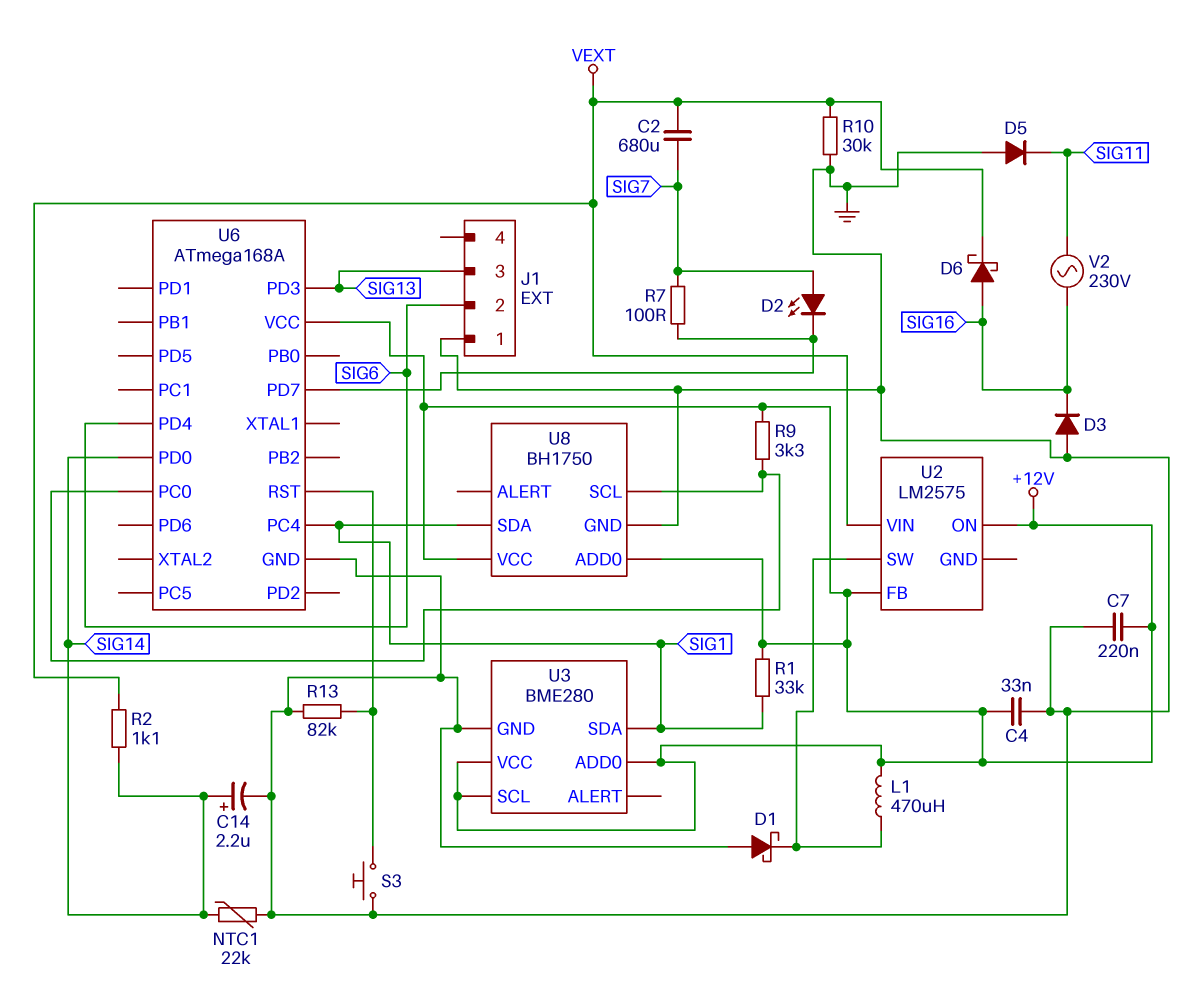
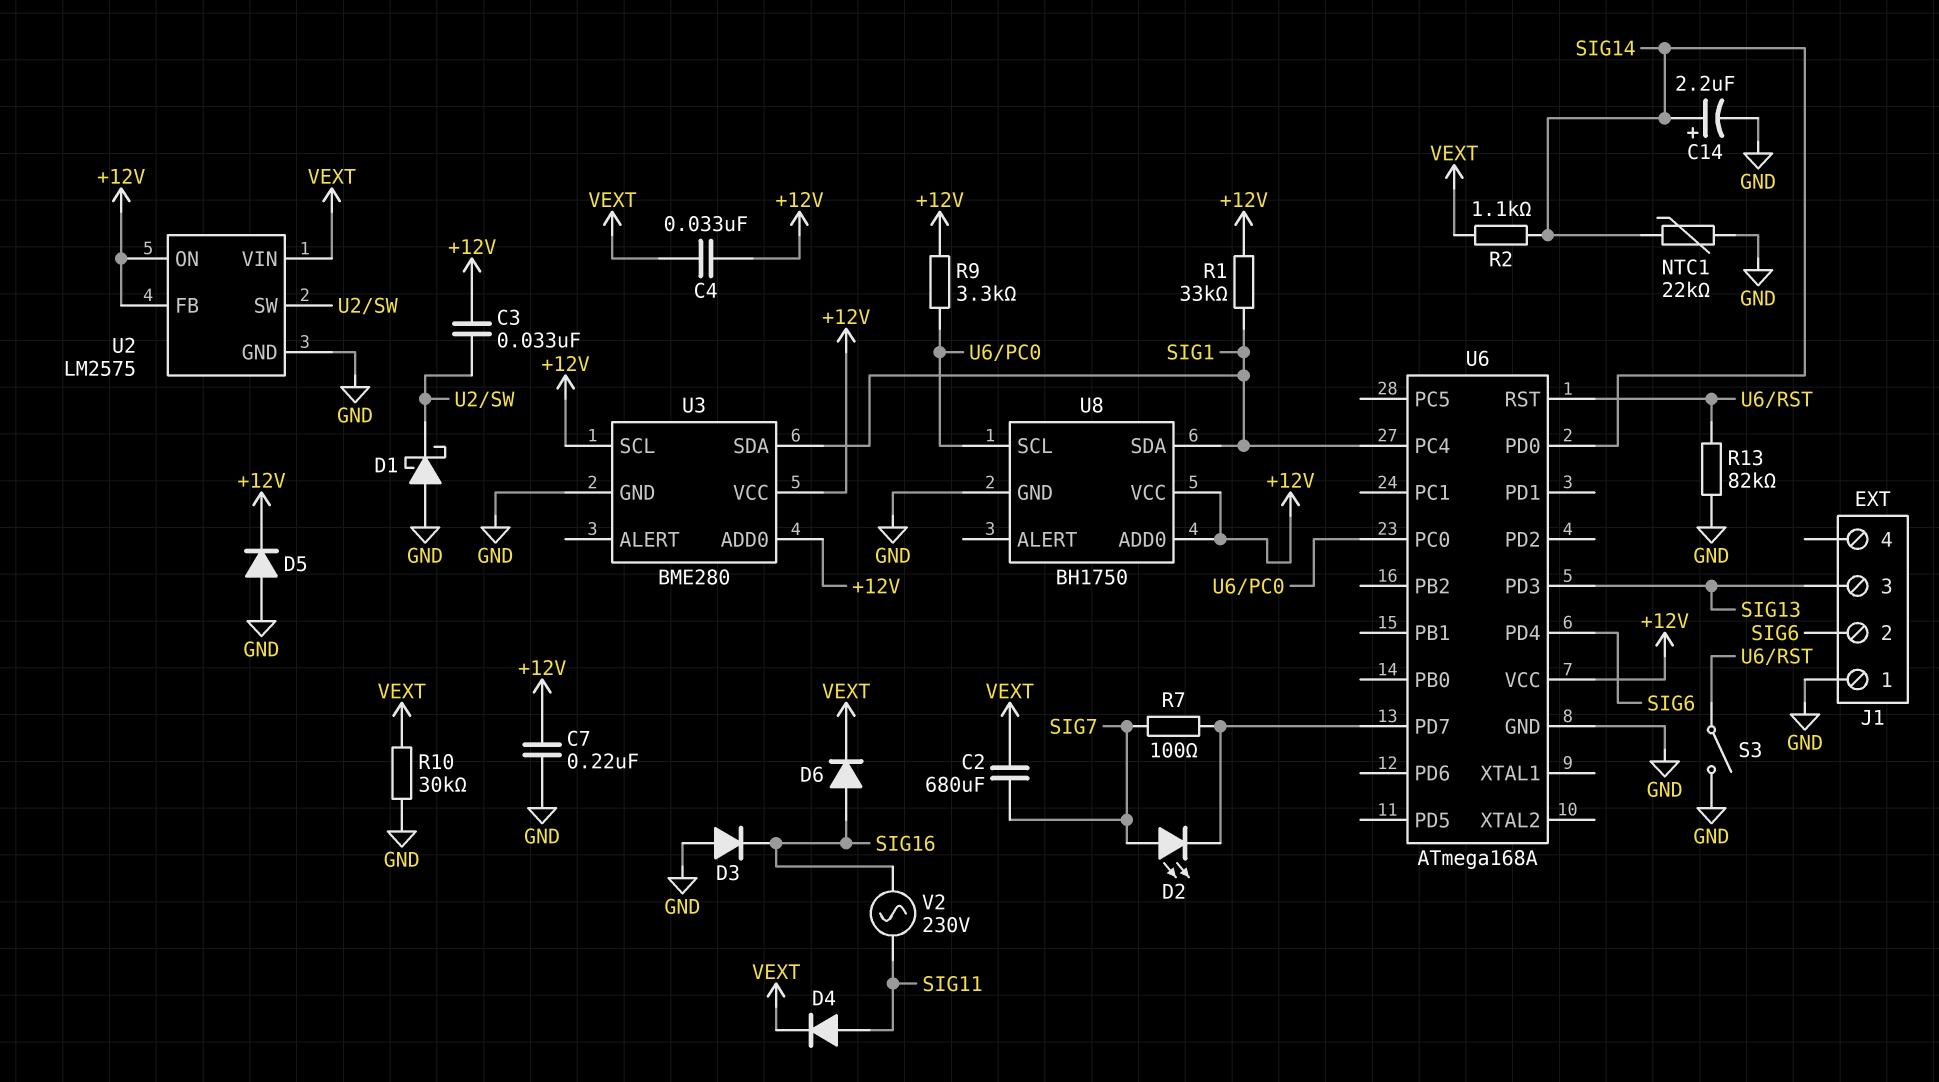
C3: none -> 33nF (+12V, U2/SW)
C4: 33nF (+12V, GND) -> 33nF (+12V, VEXT)
D4: none -> diode (A SIG11, K VEXT)
D5: diode (A GND, K SIG11) -> diode (A GND, K +12V)
D6: schottky (A SIG16, K VEXT) -> diode (A SIG16, K VEXT)
L1: 470uH (+12V, U2/SW) -> none
S3: button (GND, U6/RST) -> switch (GND, U6/RST)
U2 pin GND: none -> GND

